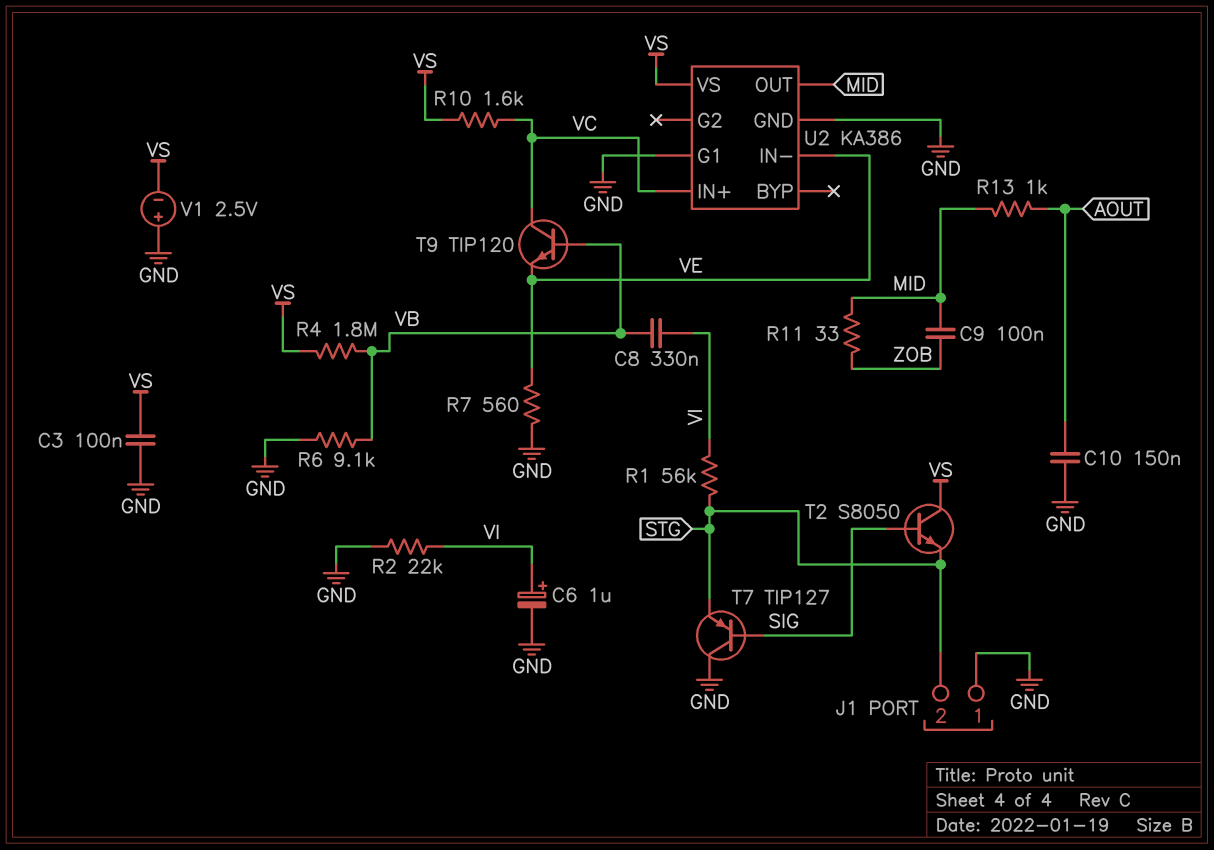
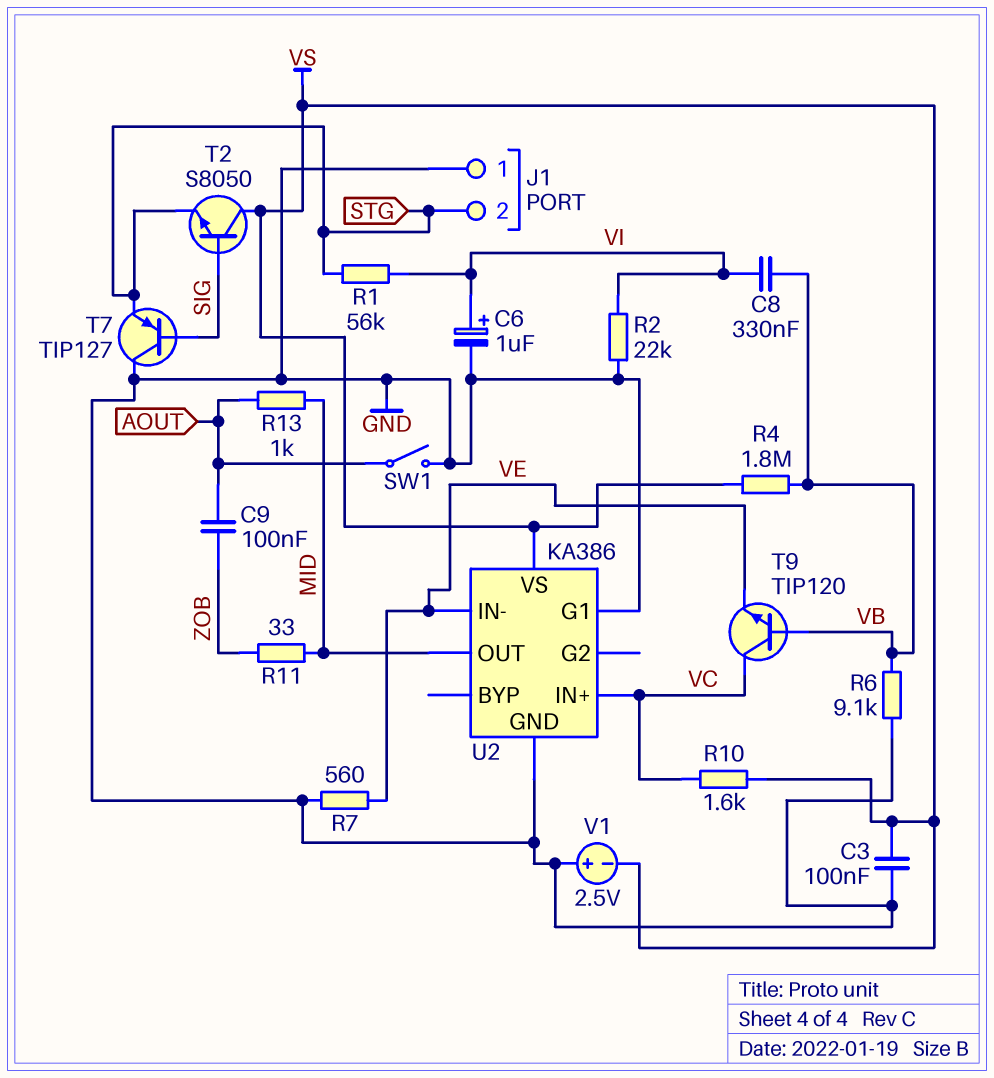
C9: 100nF (MID, ZOB) -> 100nF (AOUT, ZOB)
C10: 150nF (AOUT, GND) -> none
SW1: none -> switch (AOUT, GND)

